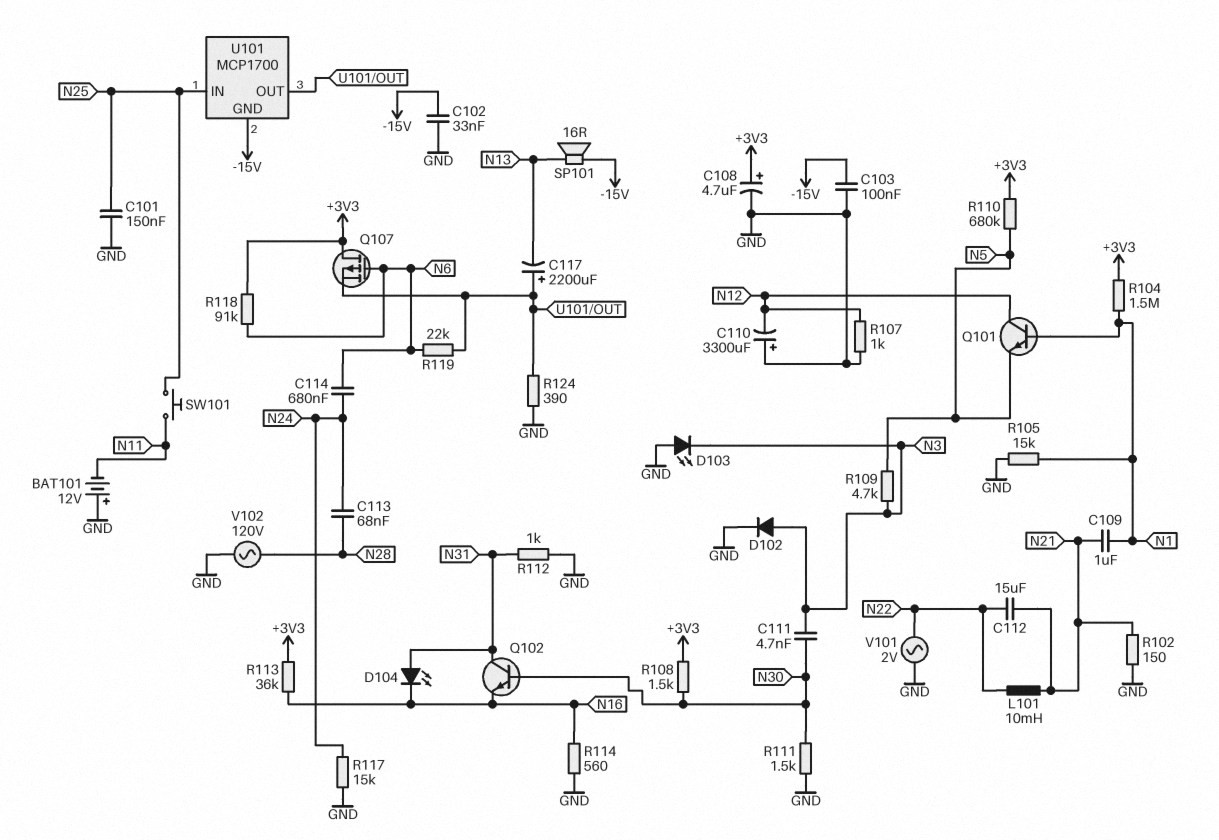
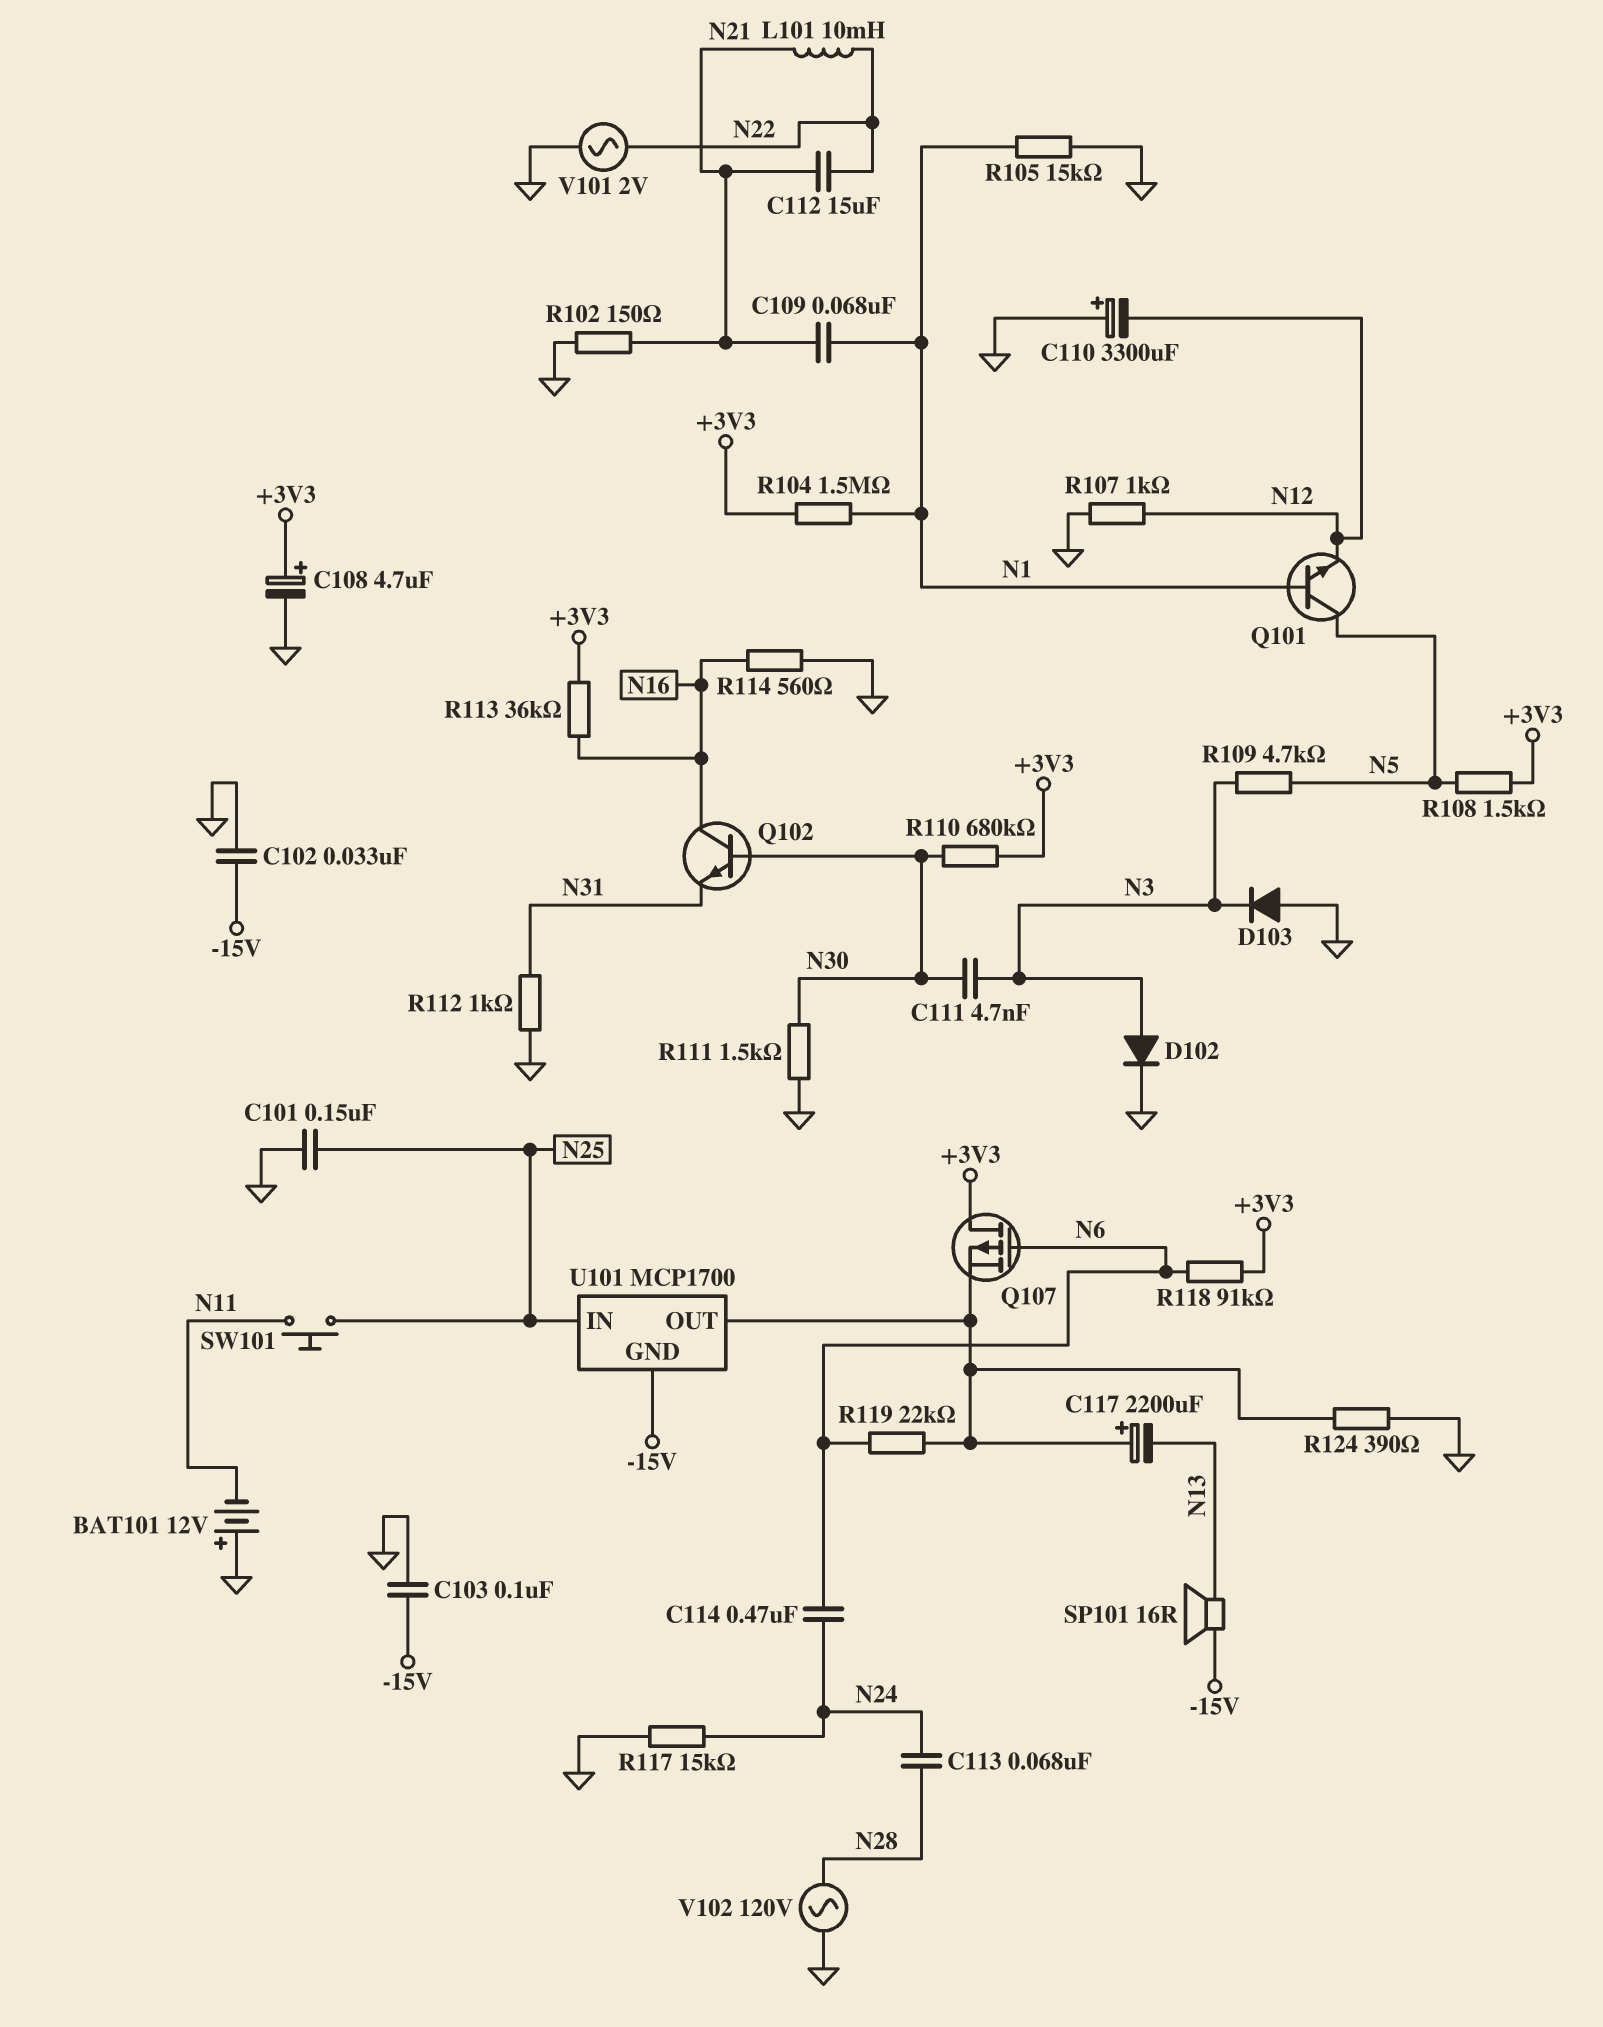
C109: 1uF (N1, N21) -> 68nF (N1, N21)
C114: 680nF (N6, N24) -> 470nF (N6, N24)
D103: LED (A GND, K N3) -> diode (A GND, K N3)
D104: LED (A N31, K N16) -> none
Q101: NPN (B N1, C N12, E N5) -> NPN (B N1, C N5, E N12)
Q102: NPN (B N30, C N31, E N16) -> NPN (B N30, C N16, E N31)
R108: 1.5k (+3V3, N30) -> 1.5k (+3V3, N5)
R110: 680k (+3V3, N5) -> 680k (+3V3, N30)

